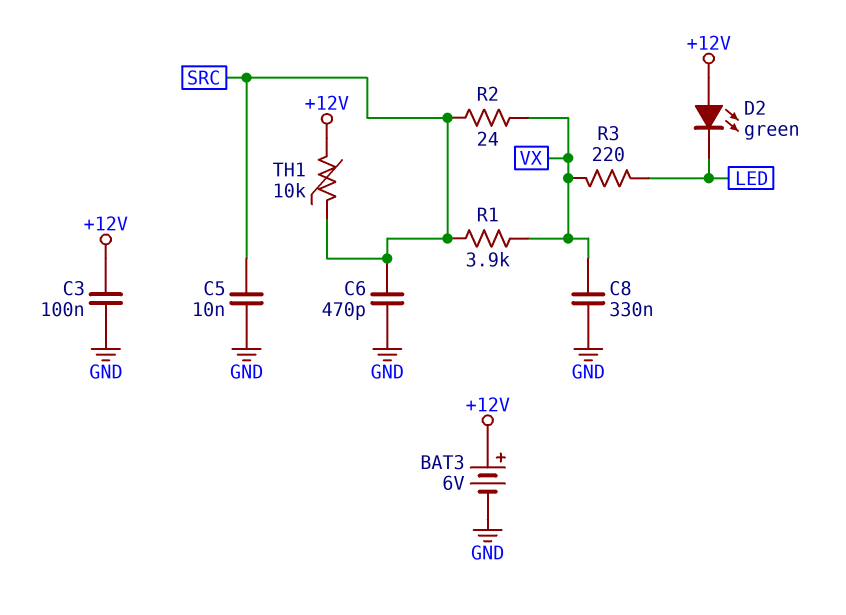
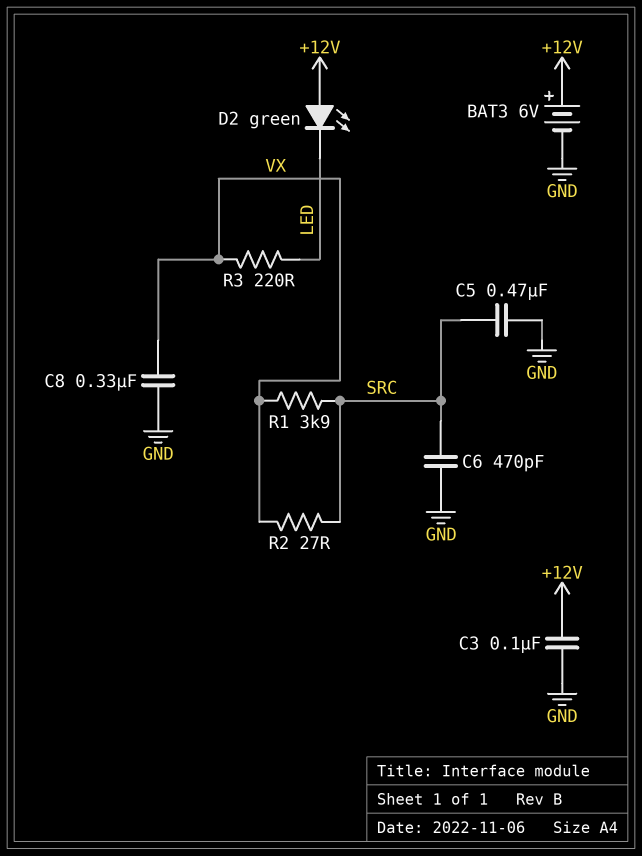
C5: 10nF (GND, SRC) -> 470nF (GND, SRC)
R2: 24 (SRC, VX) -> 27 (SRC, VX)
TH1: 10k (+12V, SRC) -> none

